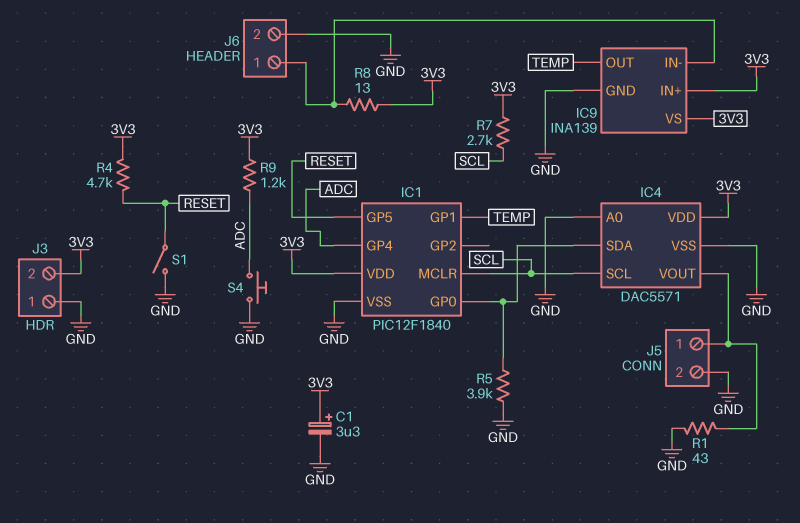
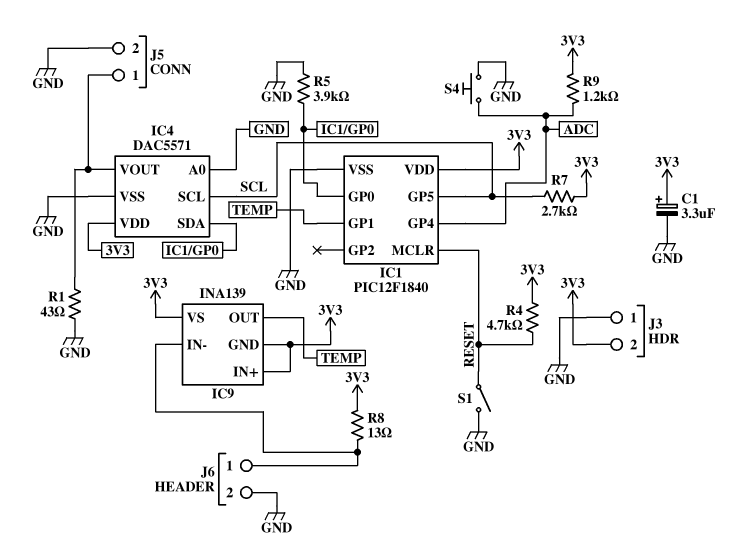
IC1 pin GP5: RESET -> SCL
IC1 pin MCLR: SCL -> RESET
IC9 pin GND: GND -> 3V3

